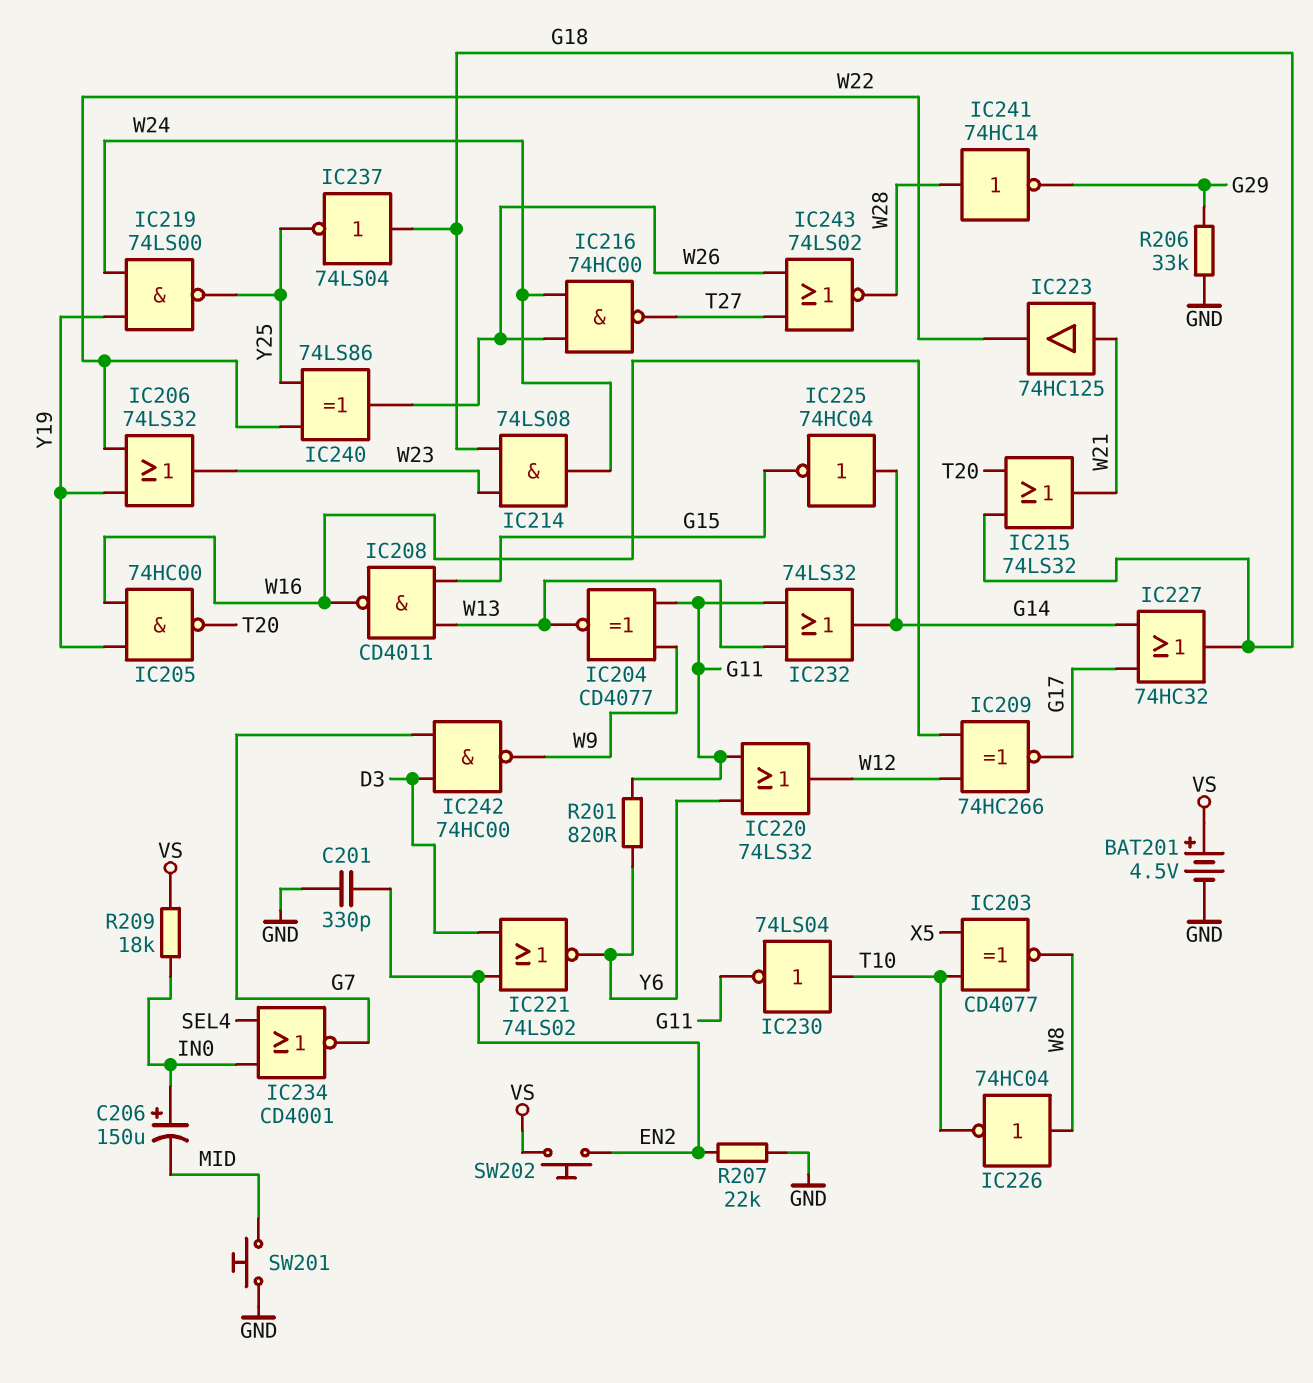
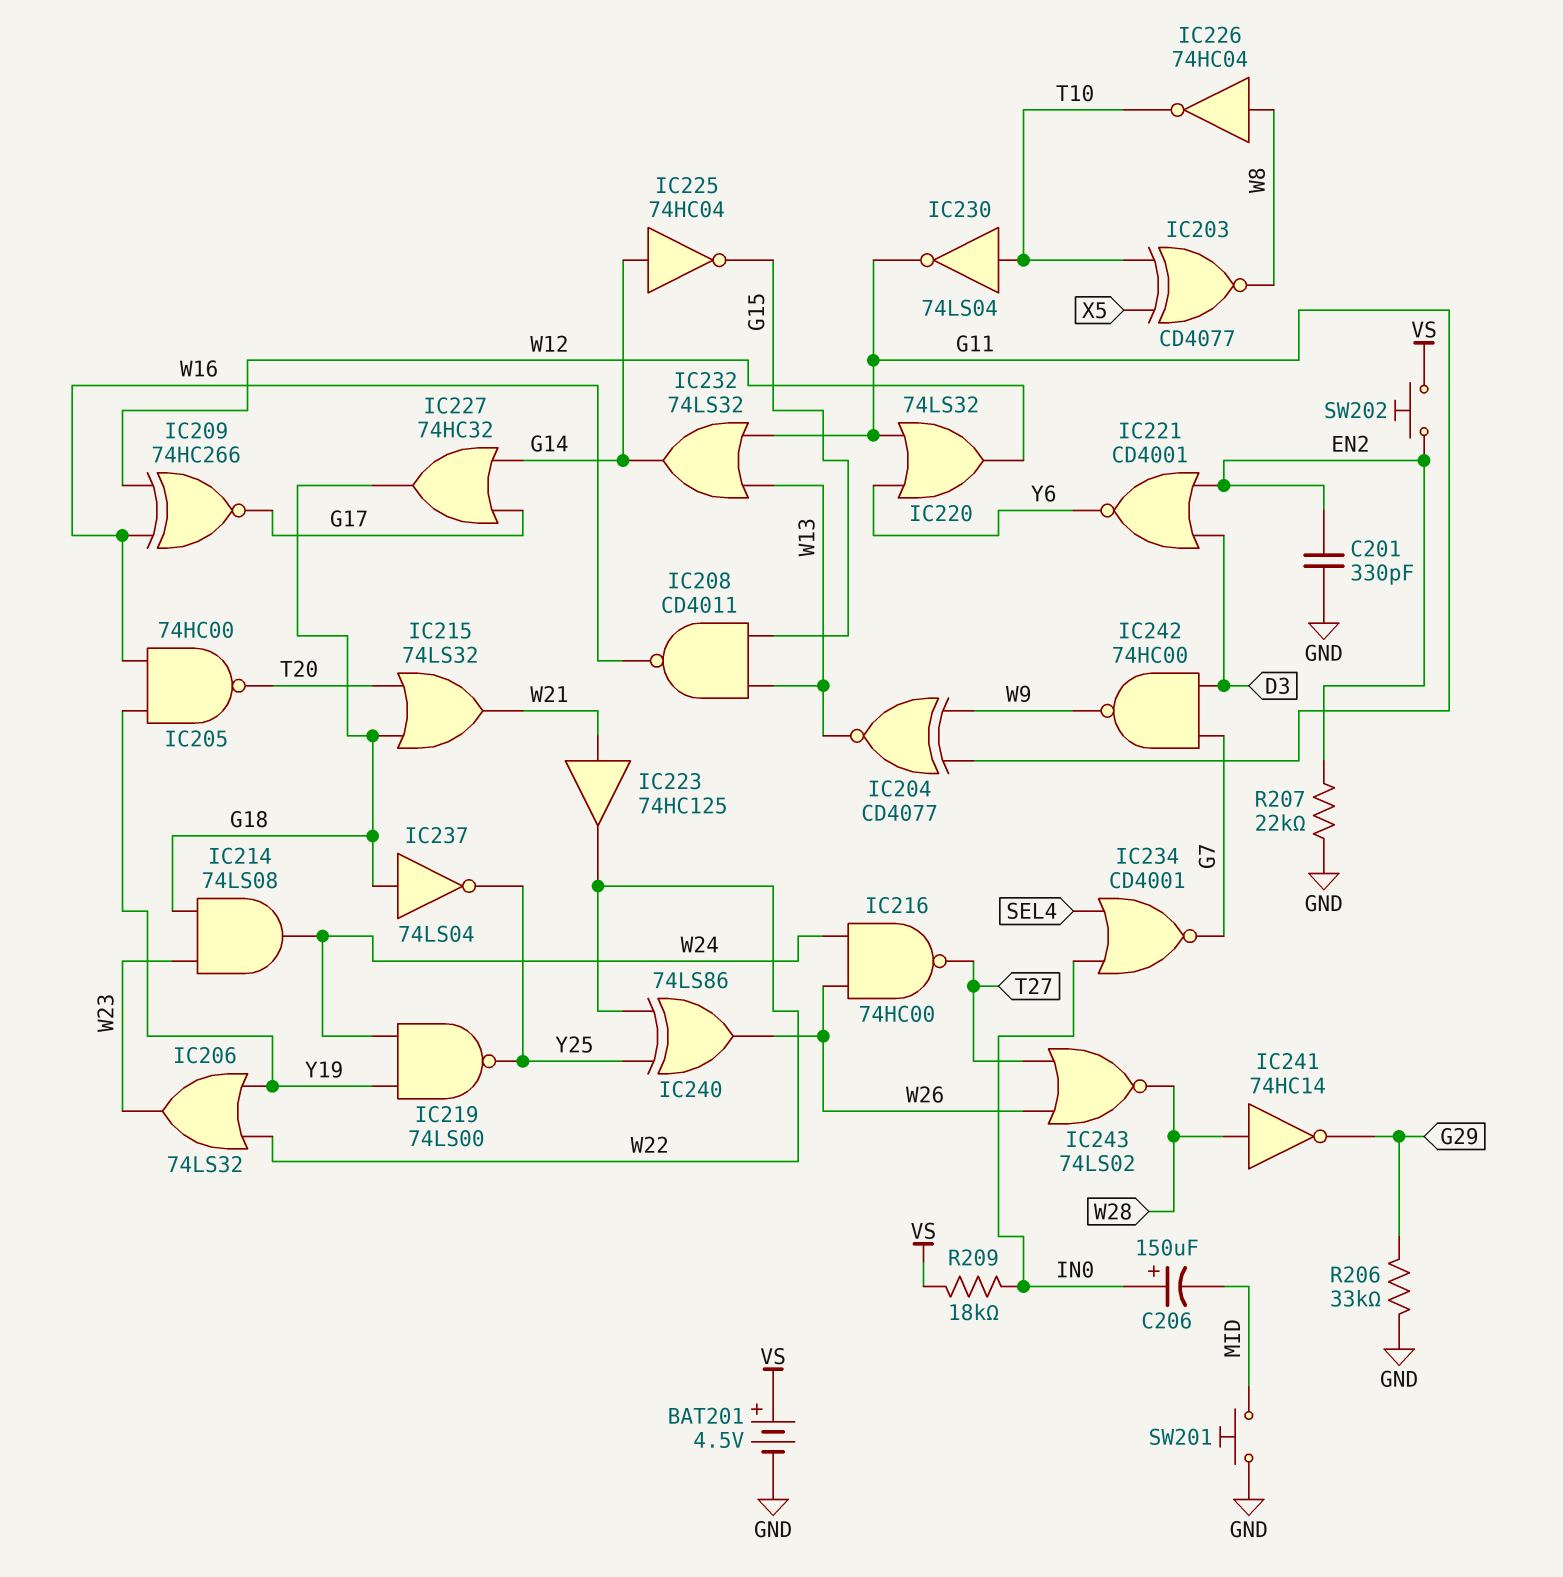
IC221: NOR 74LS02 (in D3, in EN2, out Y6) -> NOR CD4001 (in D3, in EN2, out Y6)
R201: 820 (G11, Y6) -> none

